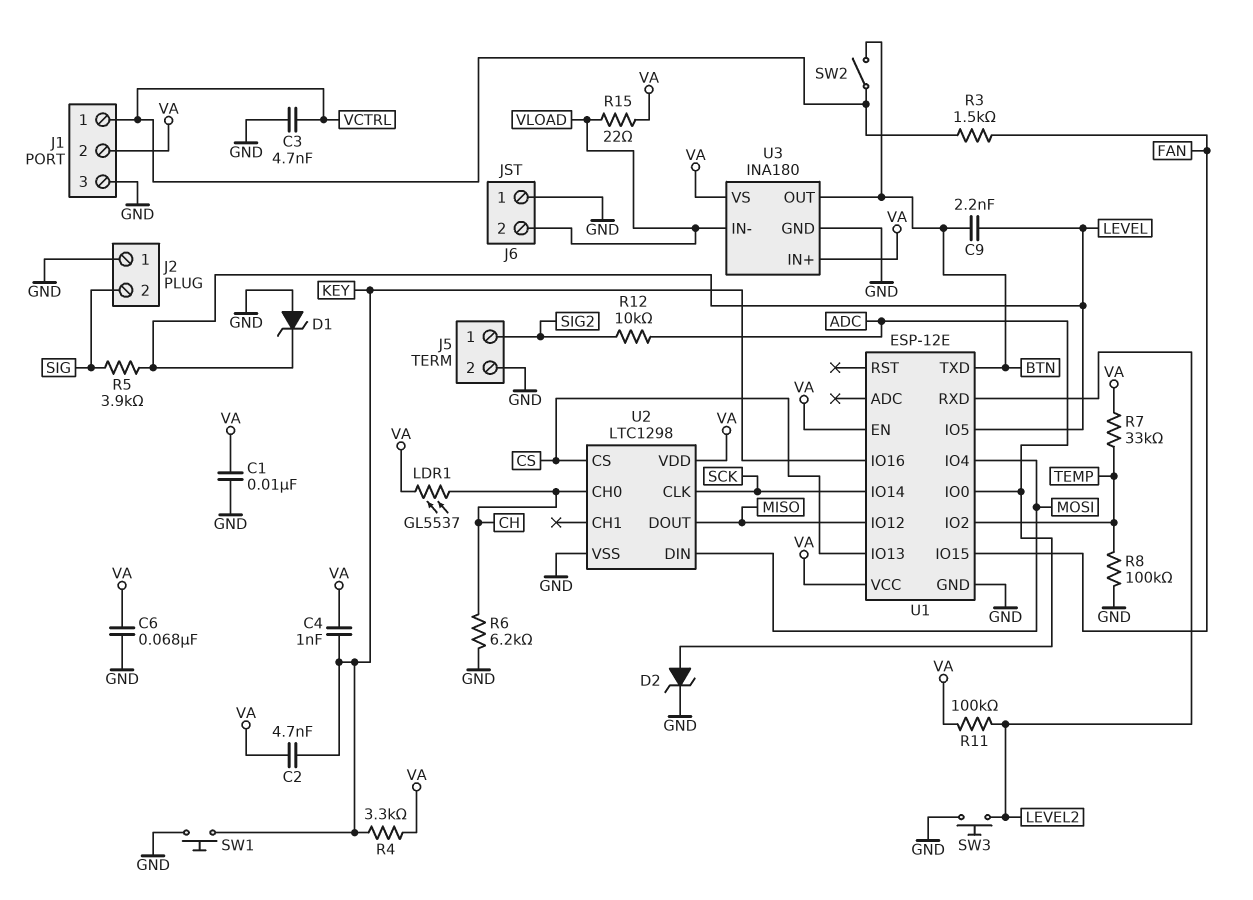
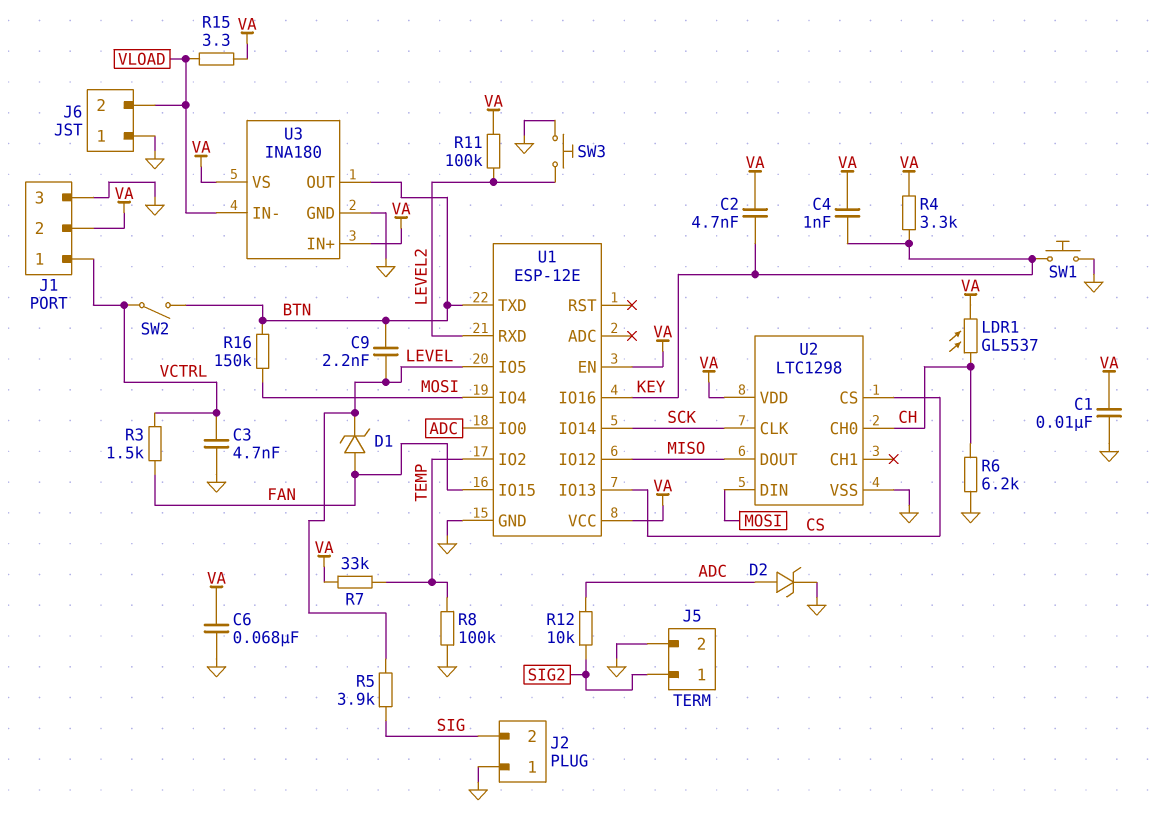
D1: zener (A GND, K LEVEL) -> zener (A FAN, K LEVEL)
R15: 22 (VA, VLOAD) -> 3.3 (VA, VLOAD)
R16: none -> 150k (BTN, MOSI)

